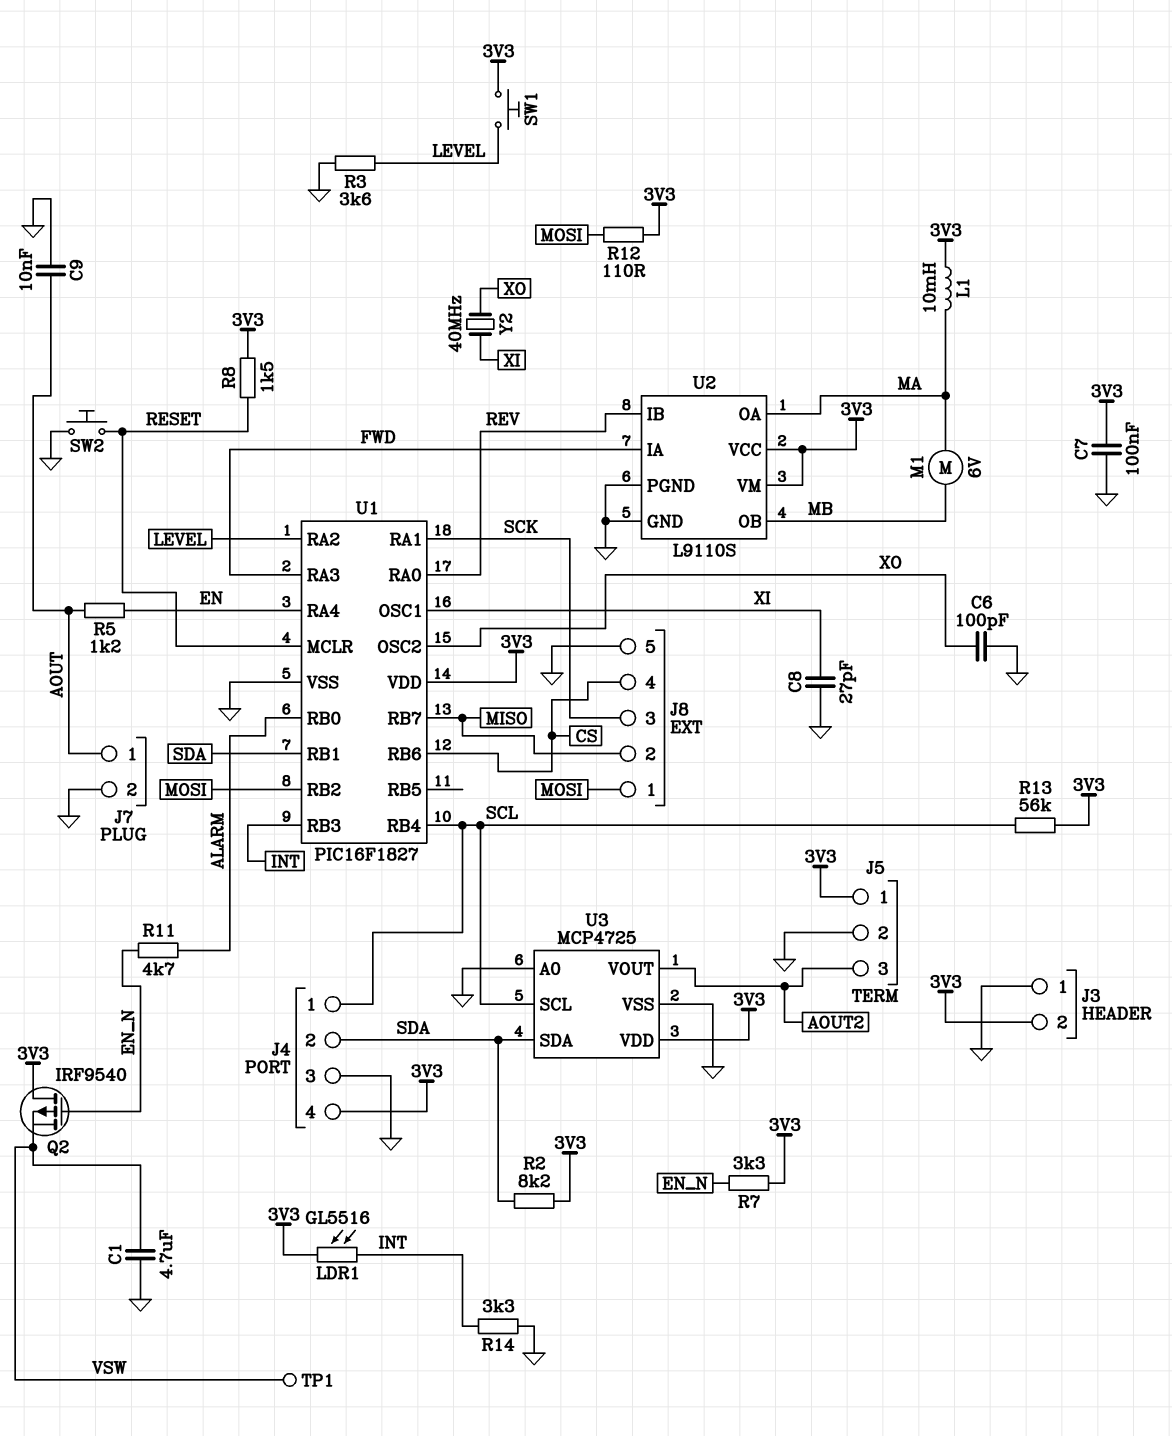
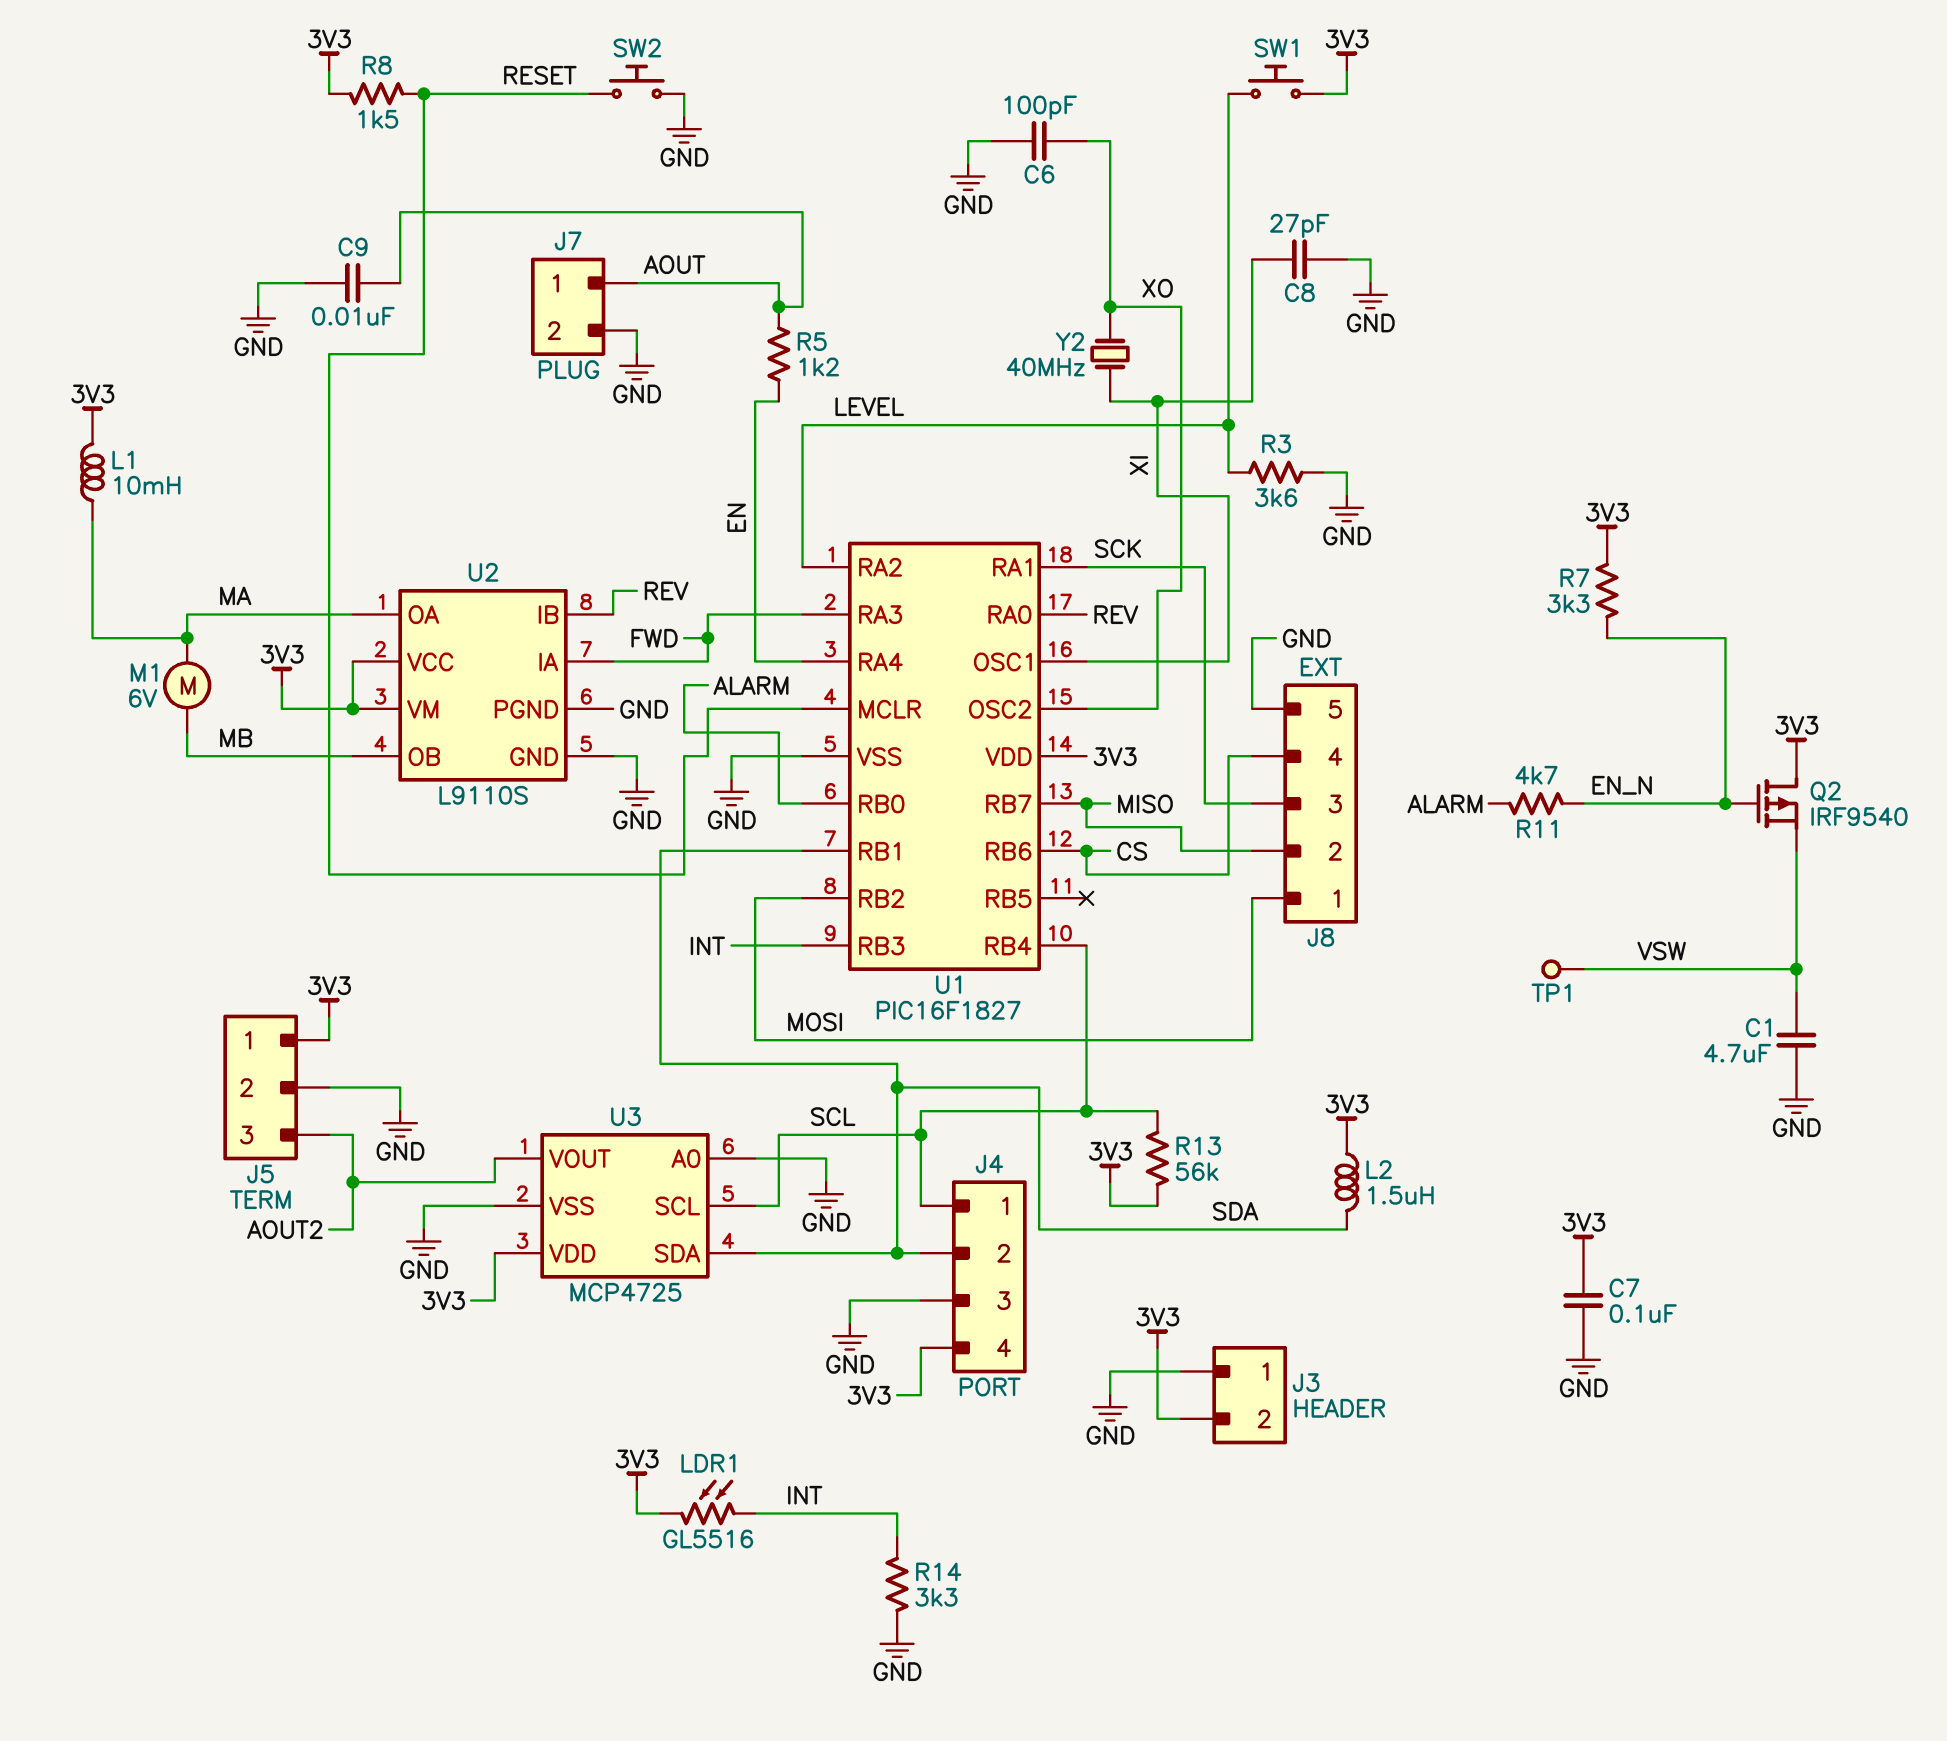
L2: none -> 1.5uH (3V3, SDA)
R2: 8.2k (3V3, SDA) -> none
R12: 110 (3V3, MOSI) -> none

